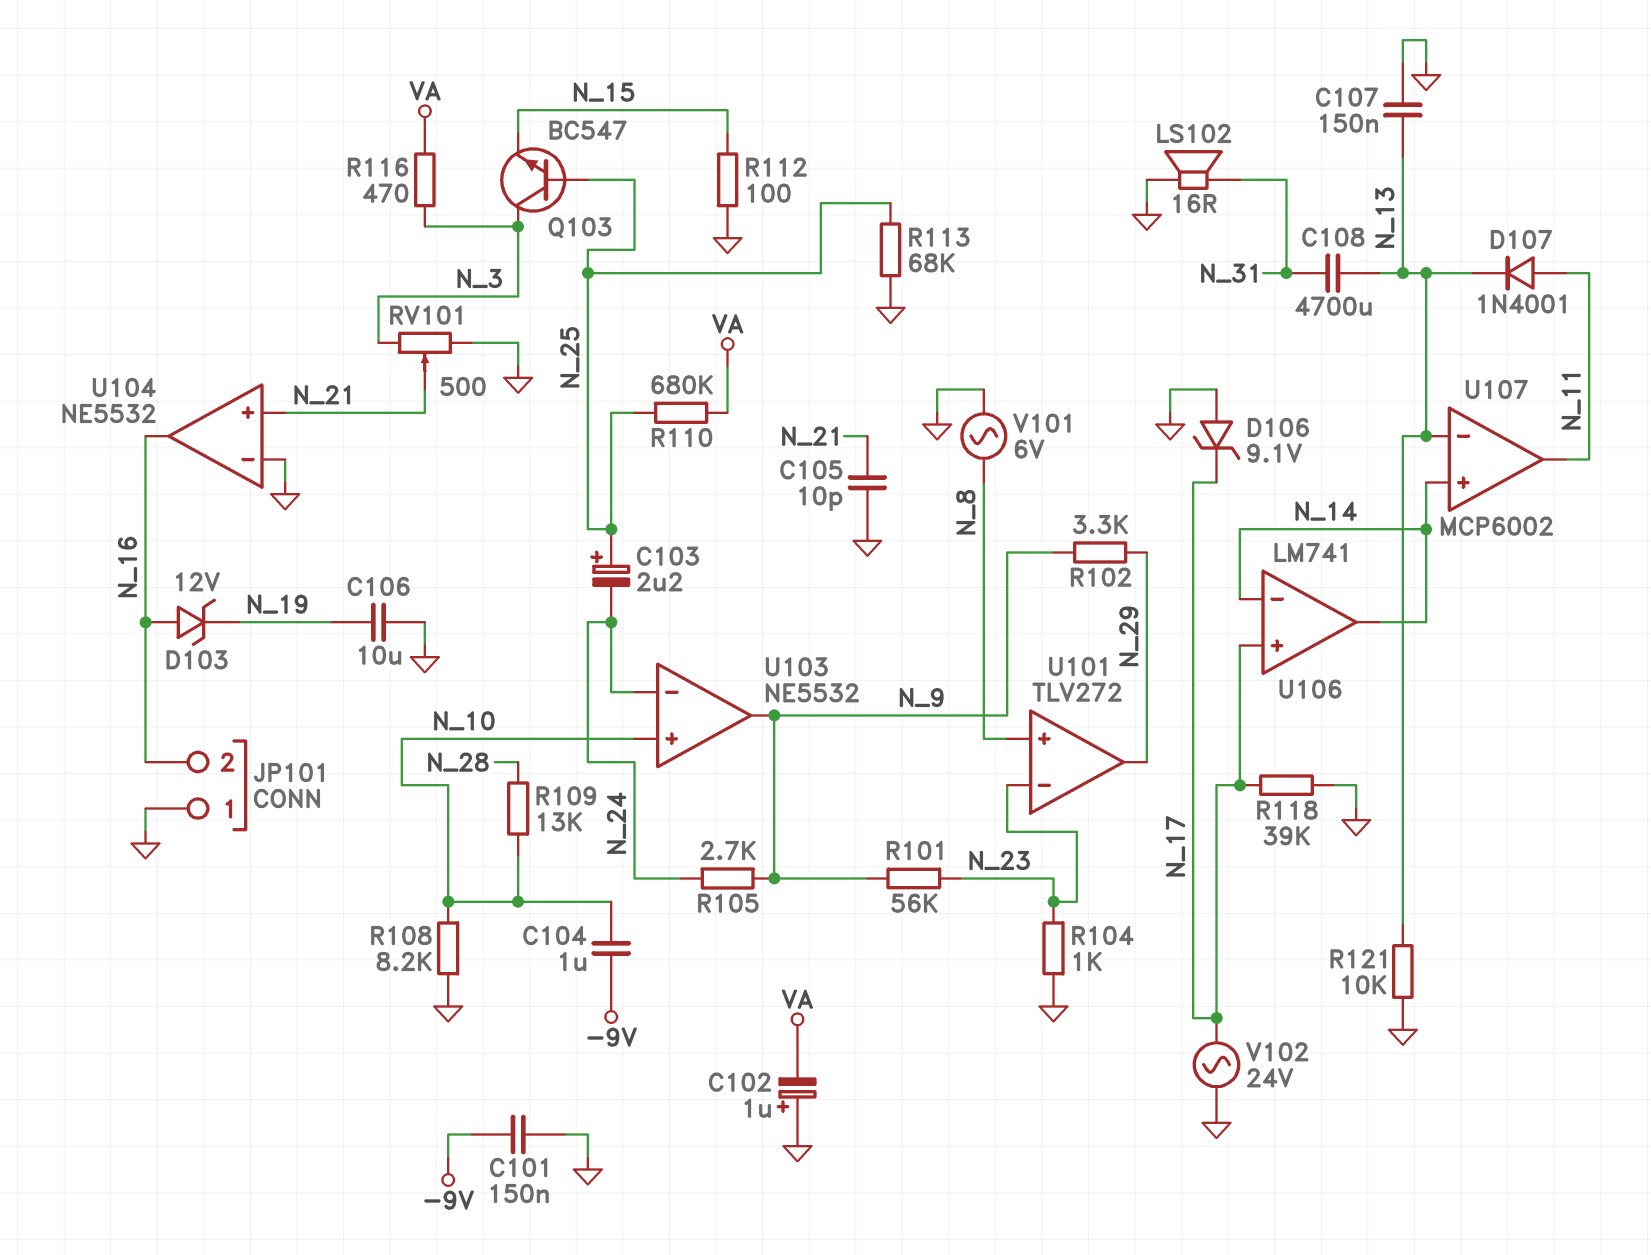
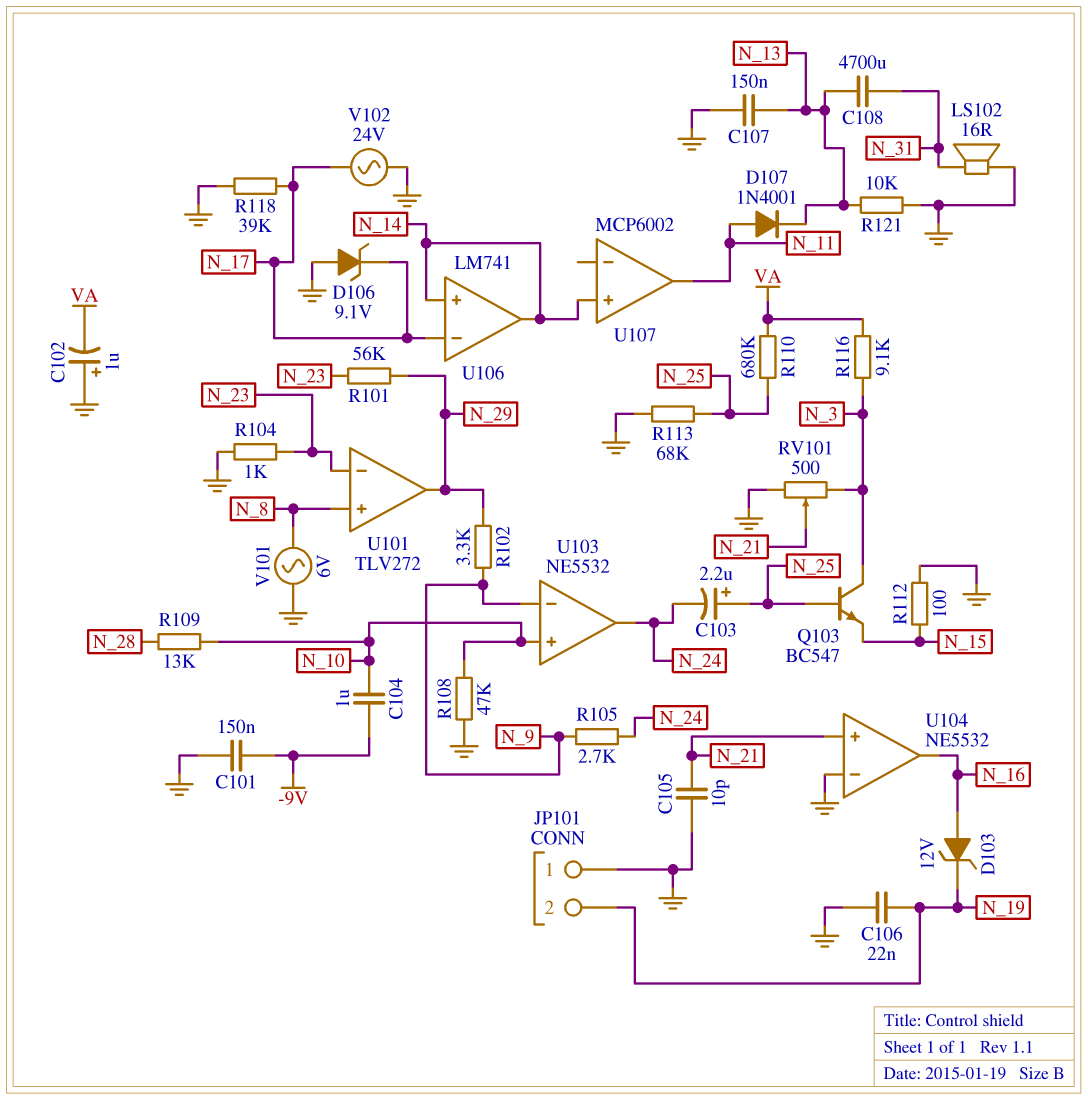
C106: 10uF (GND, N_19) -> 22nF (GND, N_19)
JP101 pin 2: N_16 -> N_19
R101: 56k (N_9, N_23) -> 56k (N_23, N_29)
R108: 8.2k (GND, N_10) -> 47k (GND, N_10)
R116: 470 (N_3, VA) -> 9.1k (N_3, VA)
U103 pin in-: N_24 -> N_9
U103 pin out: N_9 -> N_24
U106 pin in+: N_17 -> N_14
U106 pin in-: N_14 -> N_17
U107 pin in-: N_13 -> none

